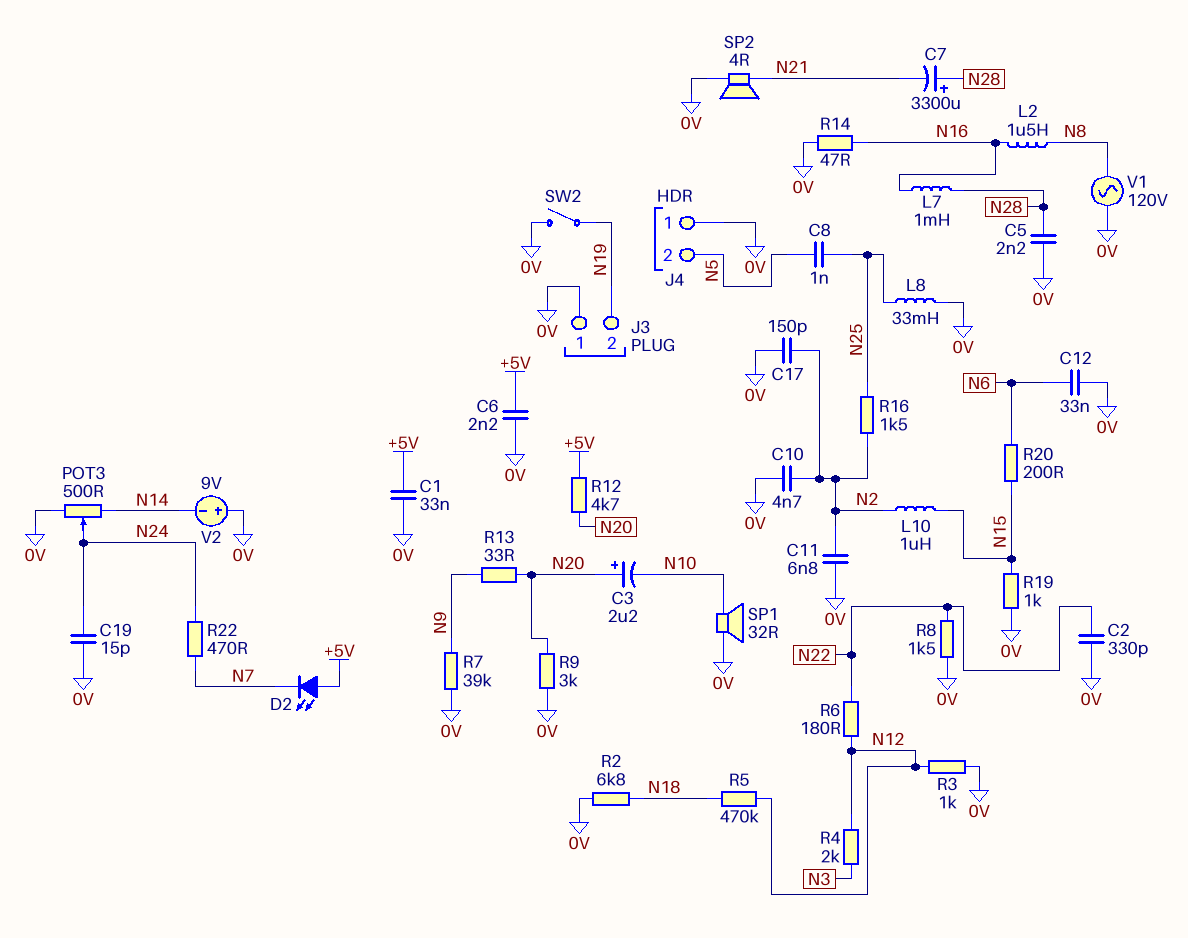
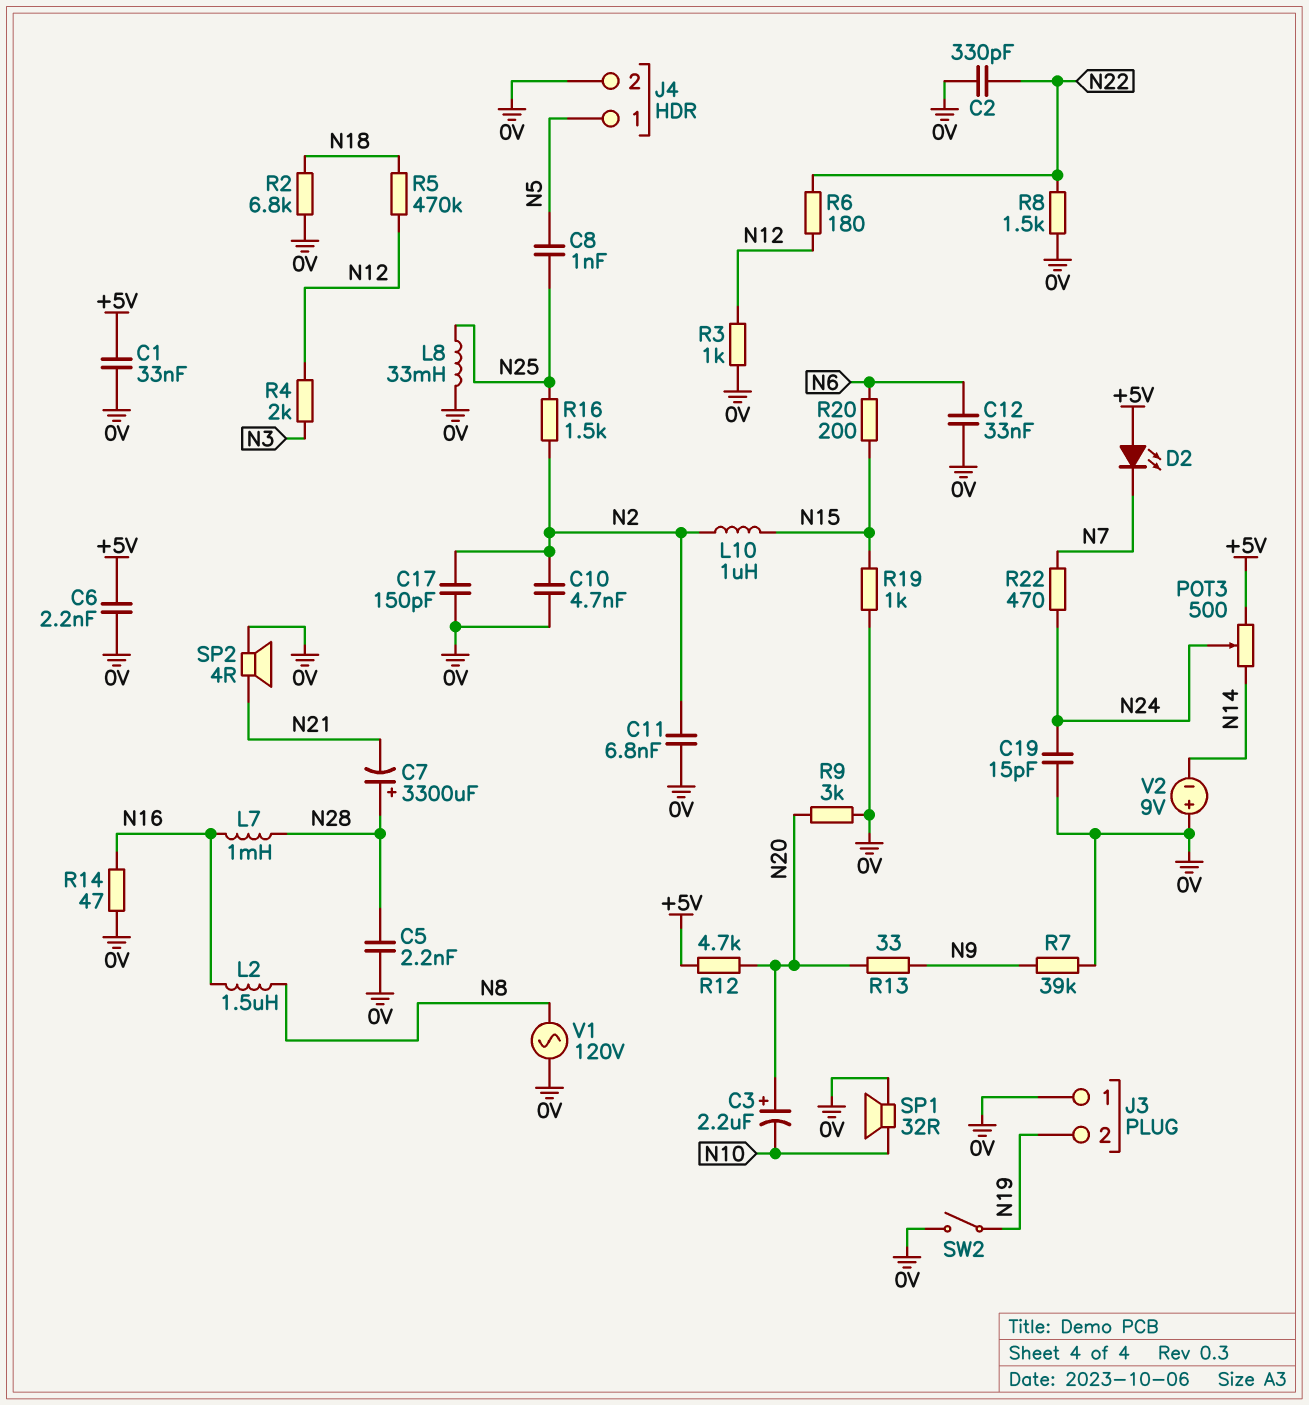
J4 pin 1: 0V -> N5
J4 pin 2: N5 -> 0V
POT3: 500 (0V, N14, wiper N24) -> 500 (+5V, N14, wiper N24)

